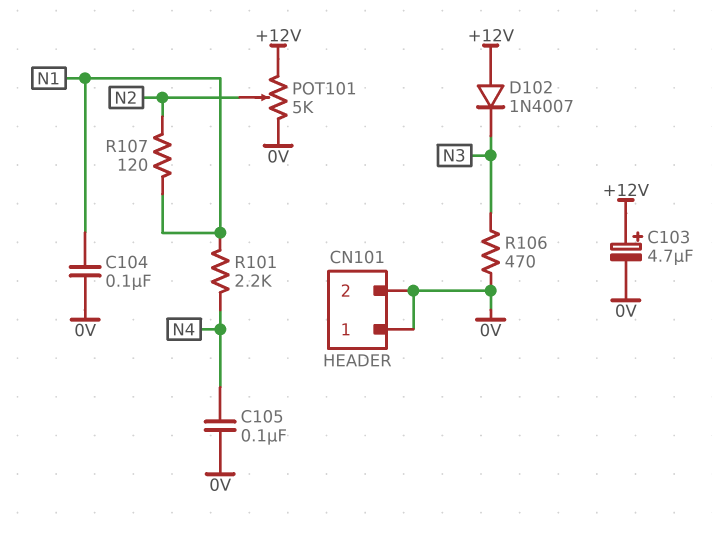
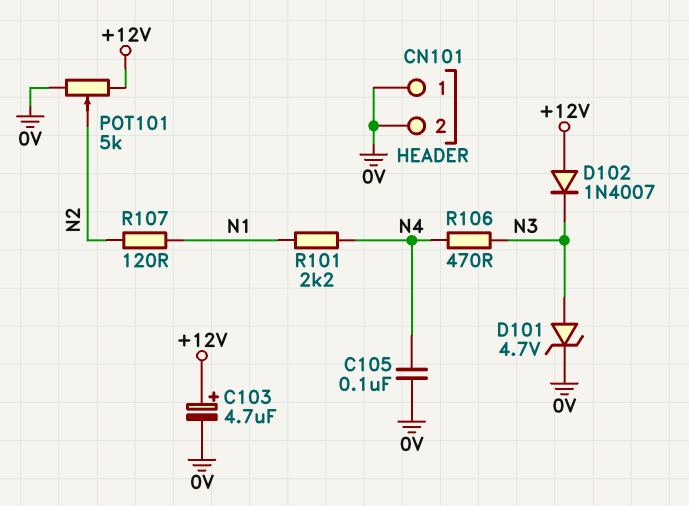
C104: 100nF (0V, N1) -> none
D101: none -> zener 4.7V (A N3, K 0V)
R106: 470 (0V, N3) -> 470 (N3, N4)

